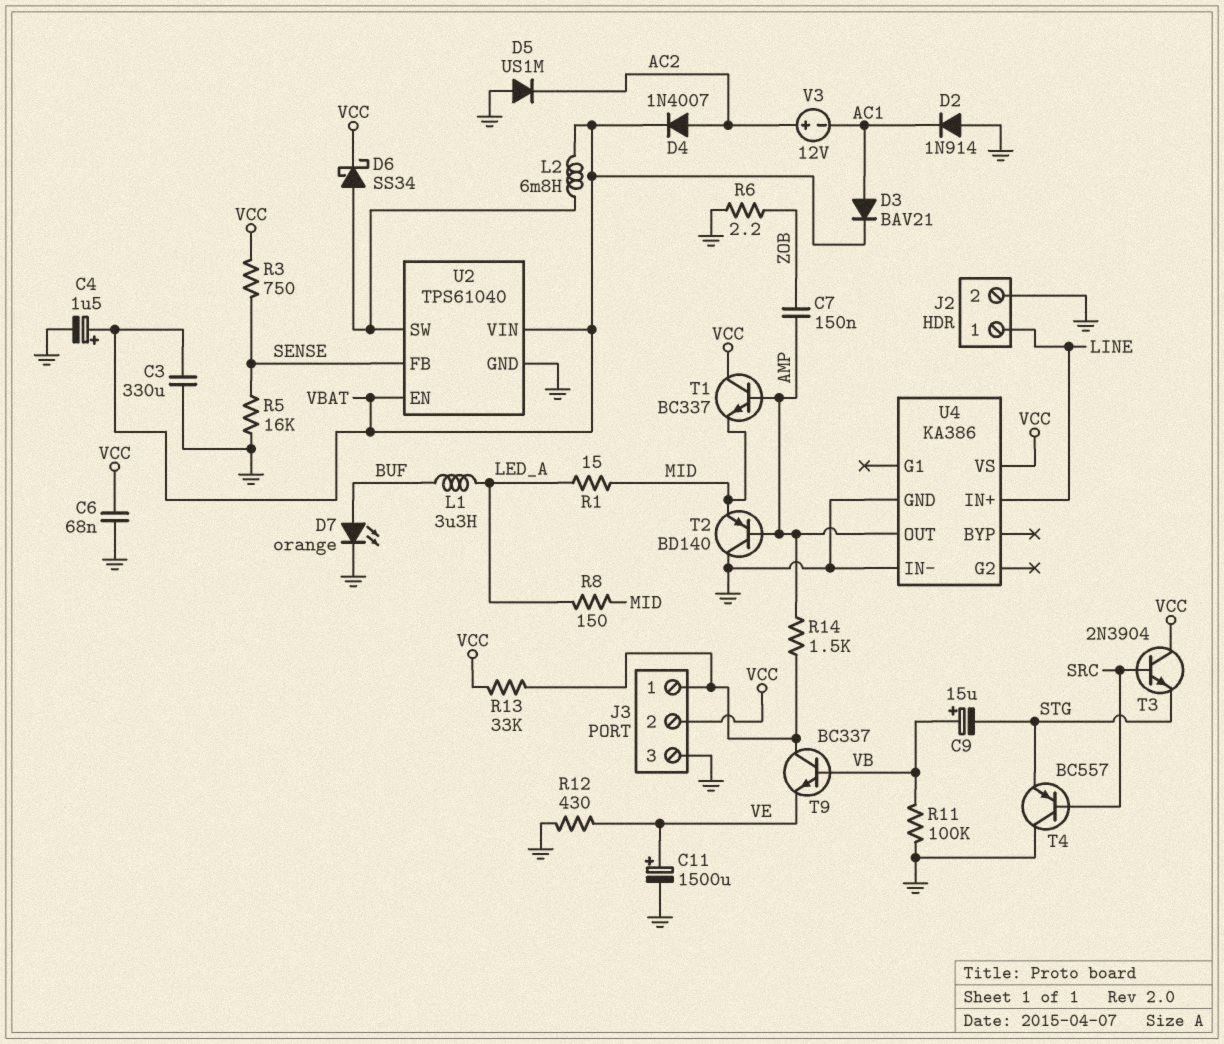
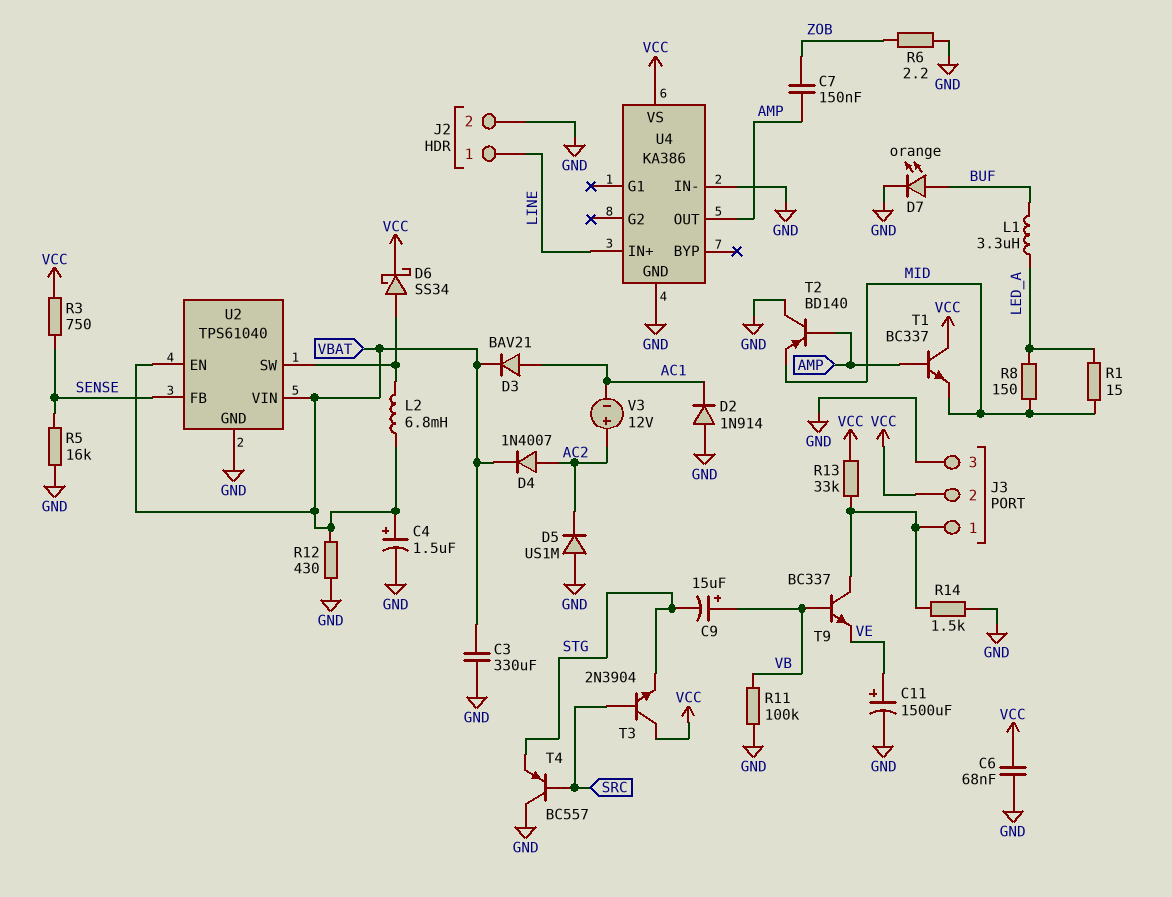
R12: 430 (GND, VE) -> 430 (GND, VBAT)
R14: 1.5k (AMP, J3/1) -> 1.5k (GND, J3/1)

